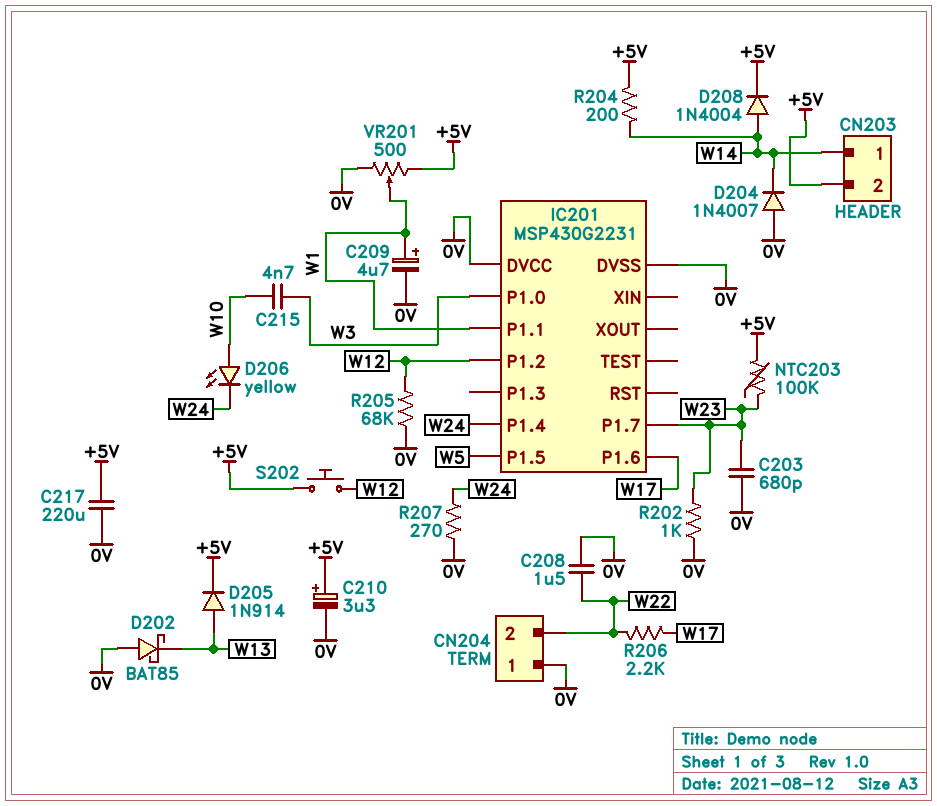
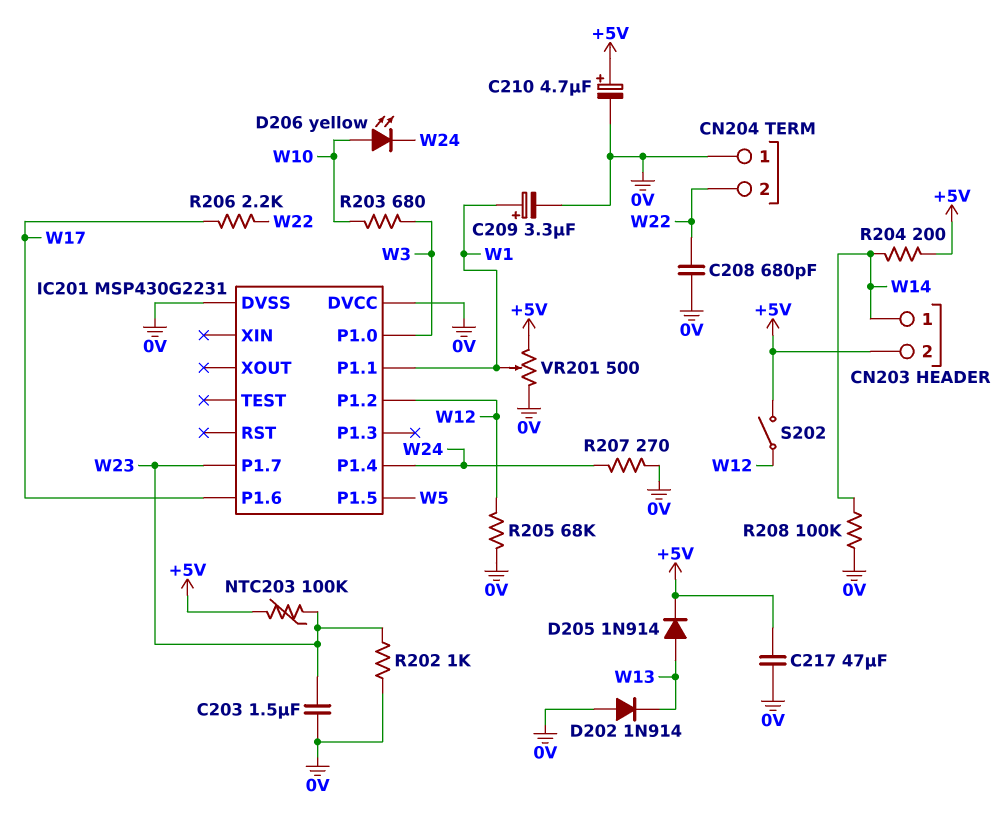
C203: 680pF (0V, W23) -> 1.5uF (0V, W23)
C208: 1.5uF (0V, W22) -> 680pF (0V, W22)
C209: 4.7uF (plus W1, minus 0V) -> 3.3uF (plus W1, minus 0V)
C210: 3.3uF (plus +5V, minus 0V) -> 4.7uF (plus +5V, minus 0V)
C215: 4.7nF (W3, W10) -> none
C217: 220uF (+5V, 0V) -> 47uF (+5V, 0V)
D202: schottky BAT85 (A 0V, K W13) -> diode 1N914 (A 0V, K W13)
D204: diode 1N4007 (A 0V, K W14) -> none
D208: diode 1N4004 (A W14, K +5V) -> none
R203: none -> 680 (W3, W10)
R208: none -> 100k (0V, W14)
S202: button (+5V, W12) -> switch (+5V, W12)

